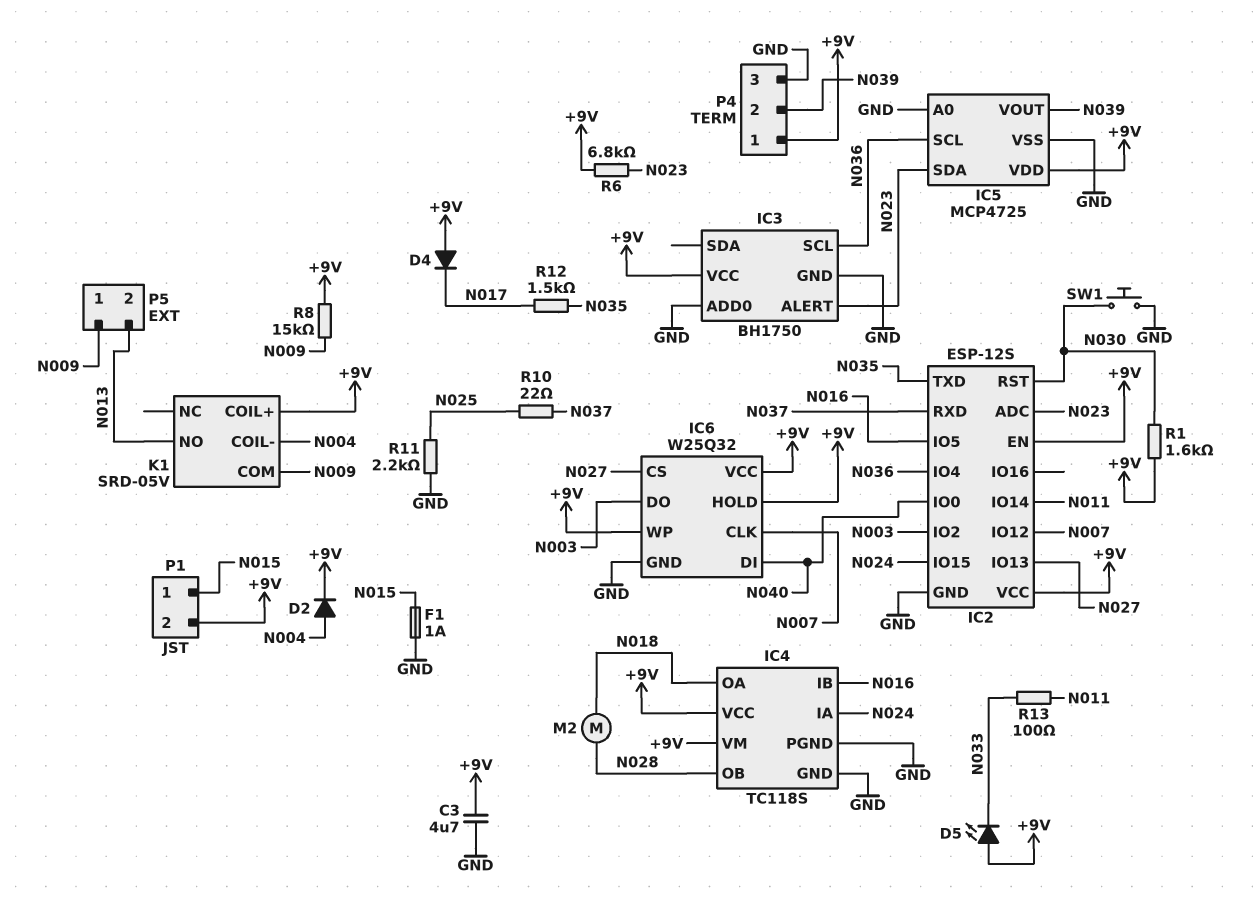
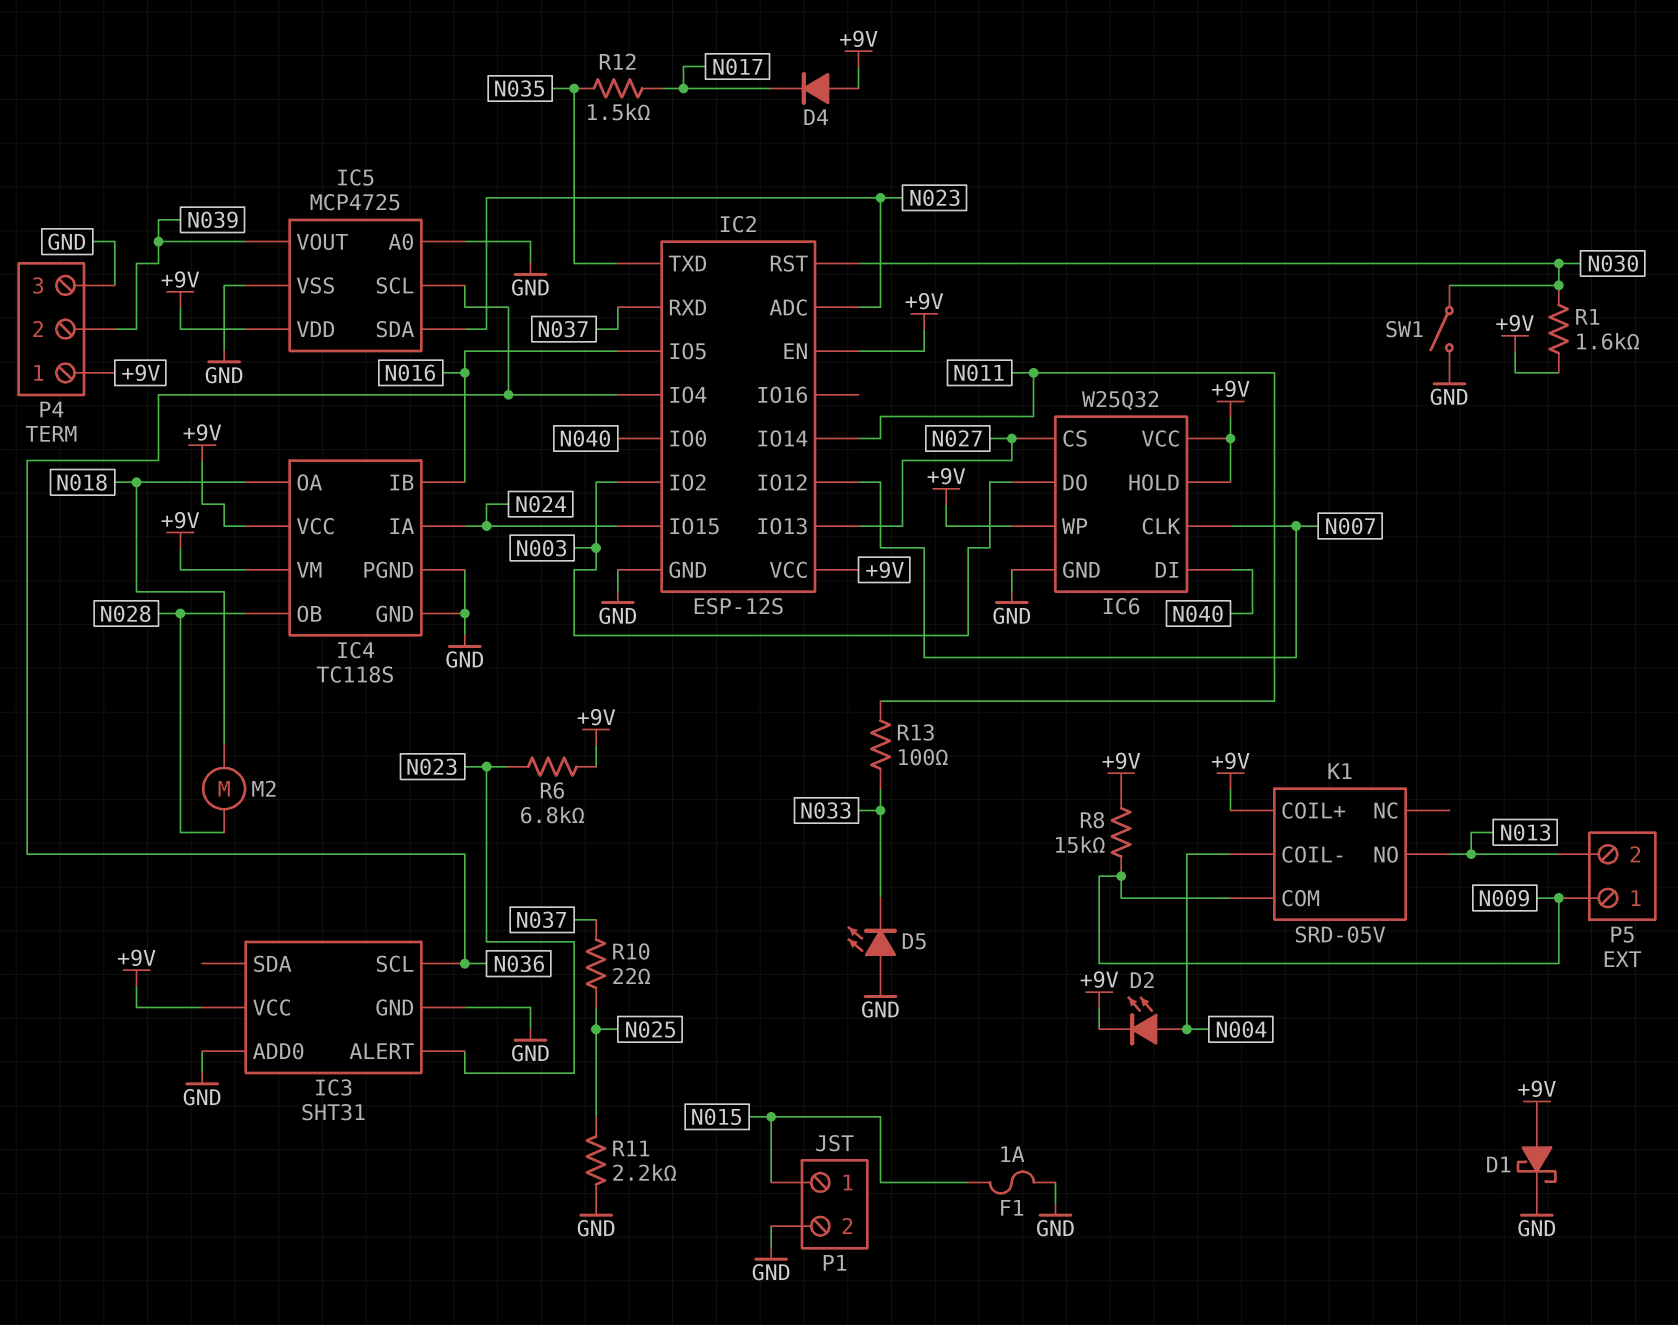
C3: 4.7uF (+9V, GND) -> none
D1: none -> schottky (A +9V, K GND)
D2: diode (A N004, K +9V) -> LED (A N004, K +9V)
D5: LED (A +9V, K N033) -> LED (A GND, K N033)
IC3: BH1750 -> SHT31
P1 pin 2: +9V -> GND
SW1: button (GND, N030) -> switch (GND, N030)

